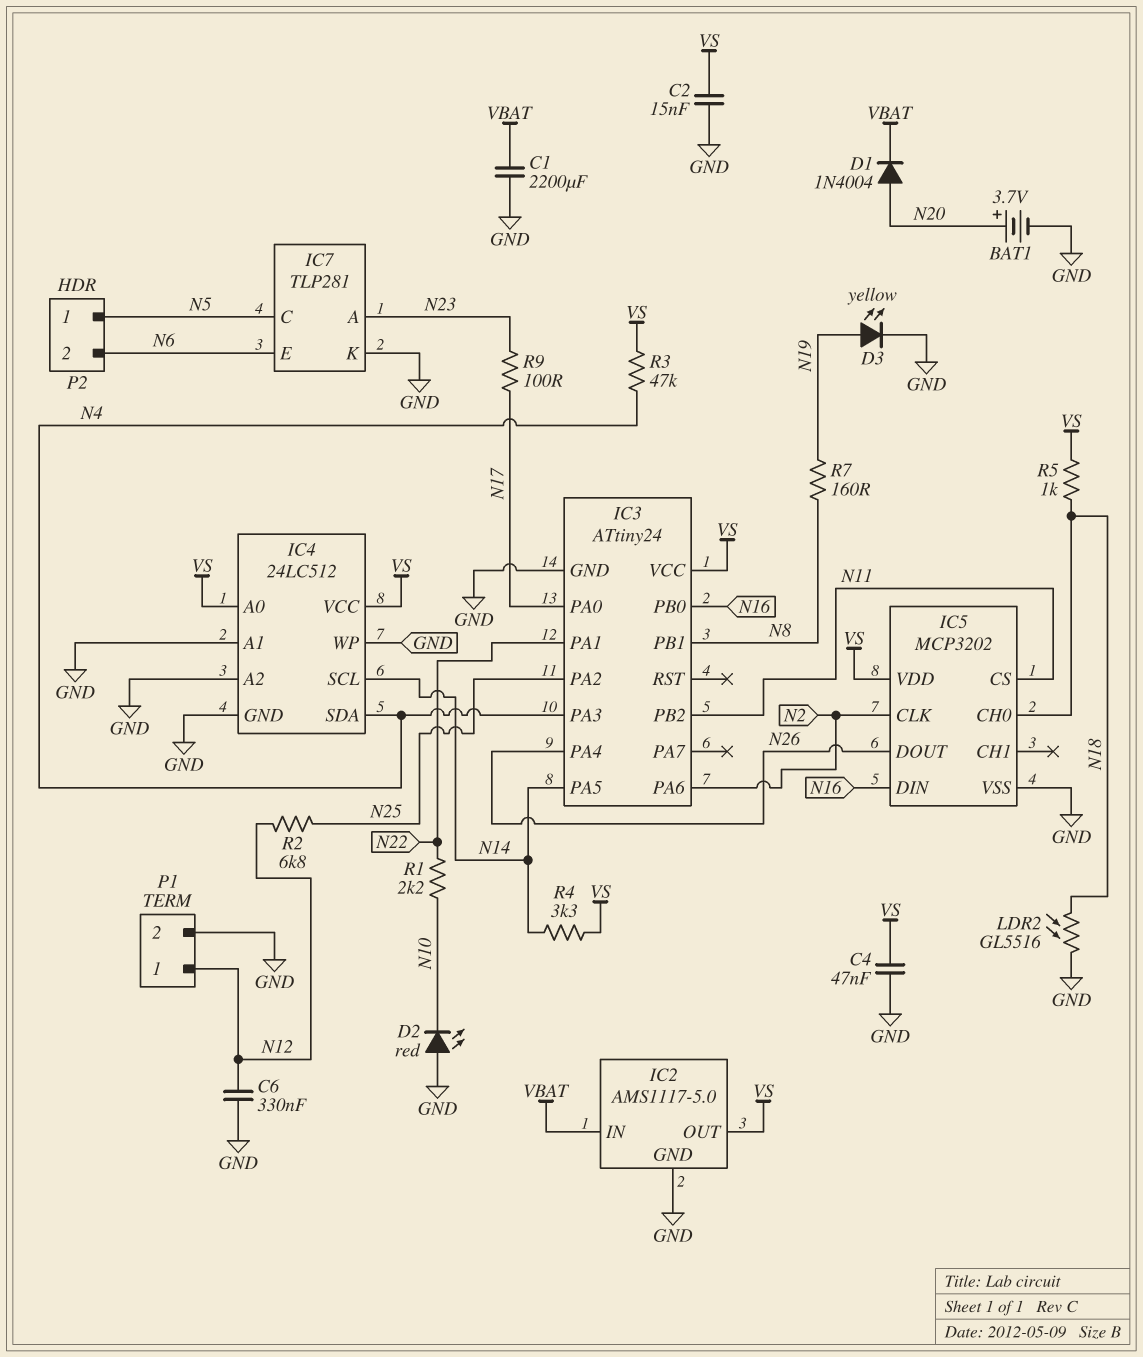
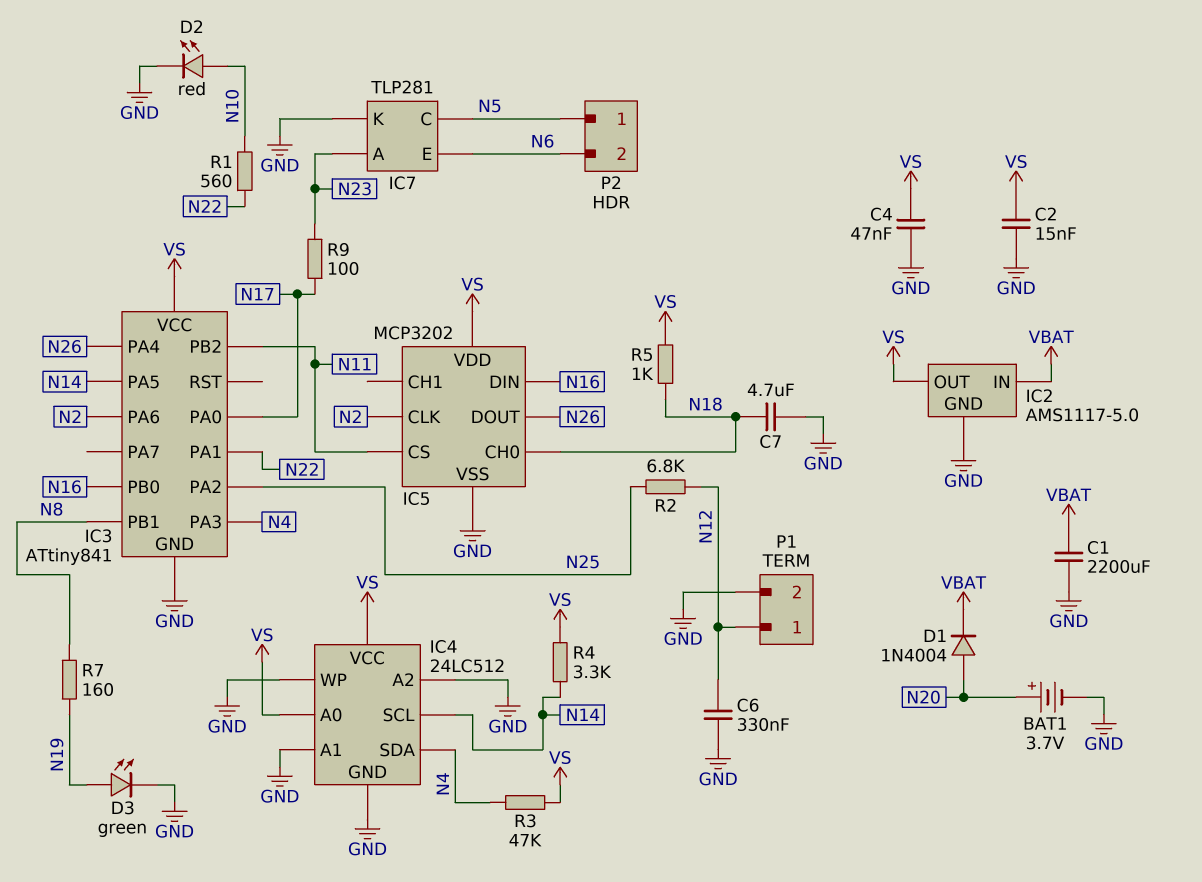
C7: none -> 4.7uF (GND, N18)
D2: LED red (A GND, K N10) -> LED red (A N10, K GND)
D3: LED yellow (A N19, K GND) -> LED green (A N19, K GND)
IC3: ATtiny24 -> ATtiny841
LDR2: GL5516 (GND, N18) -> none
R1: 2.2k (N10, N22) -> 560 (N10, N22)

